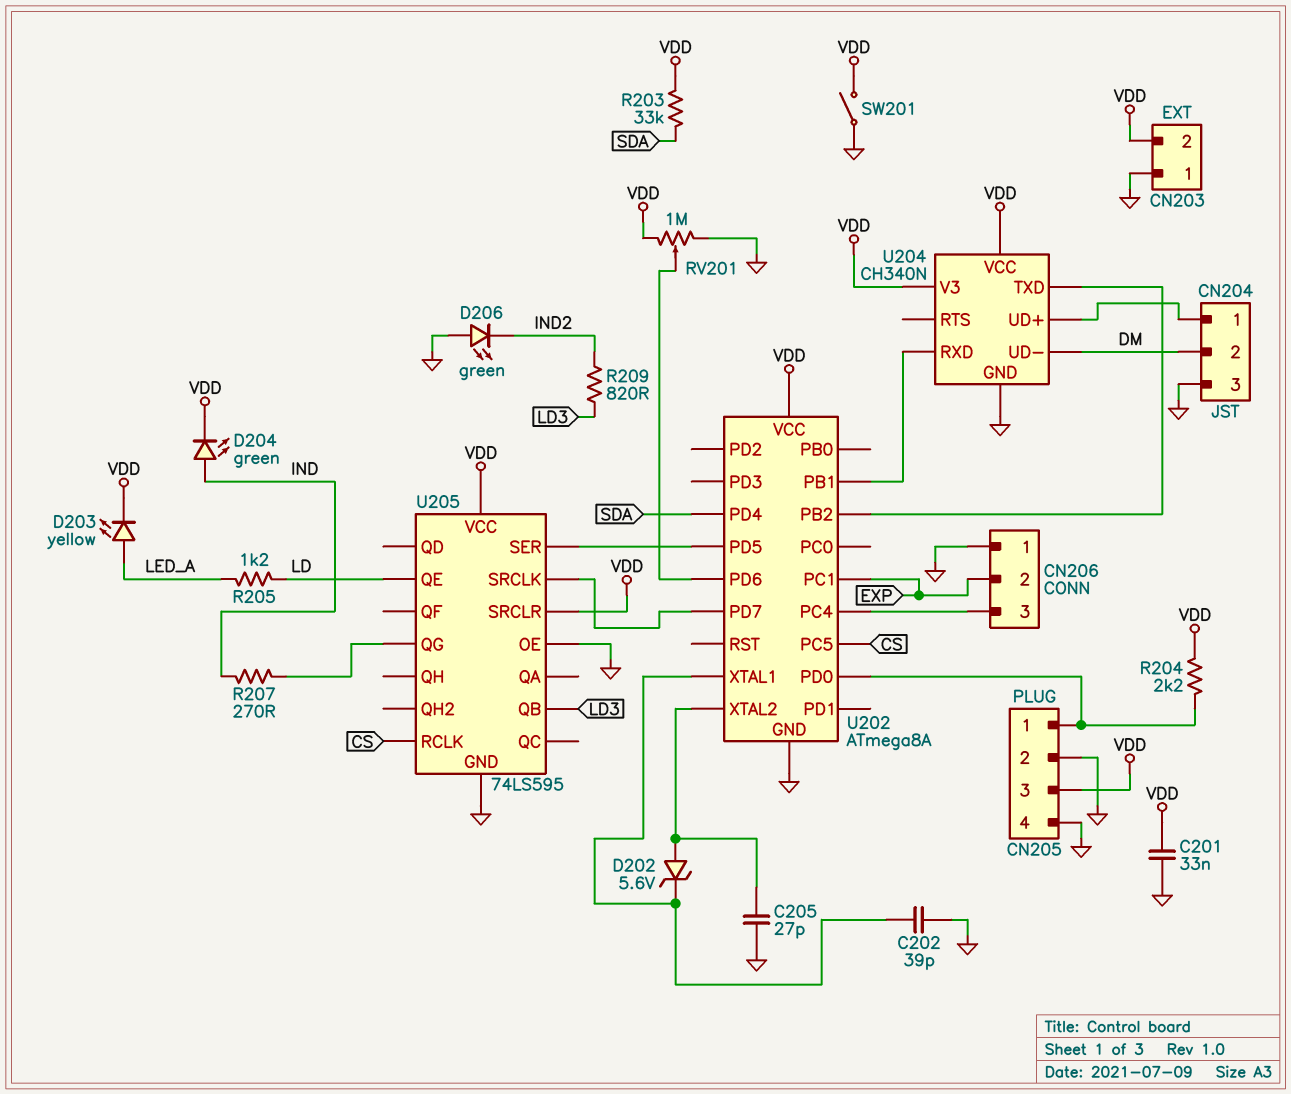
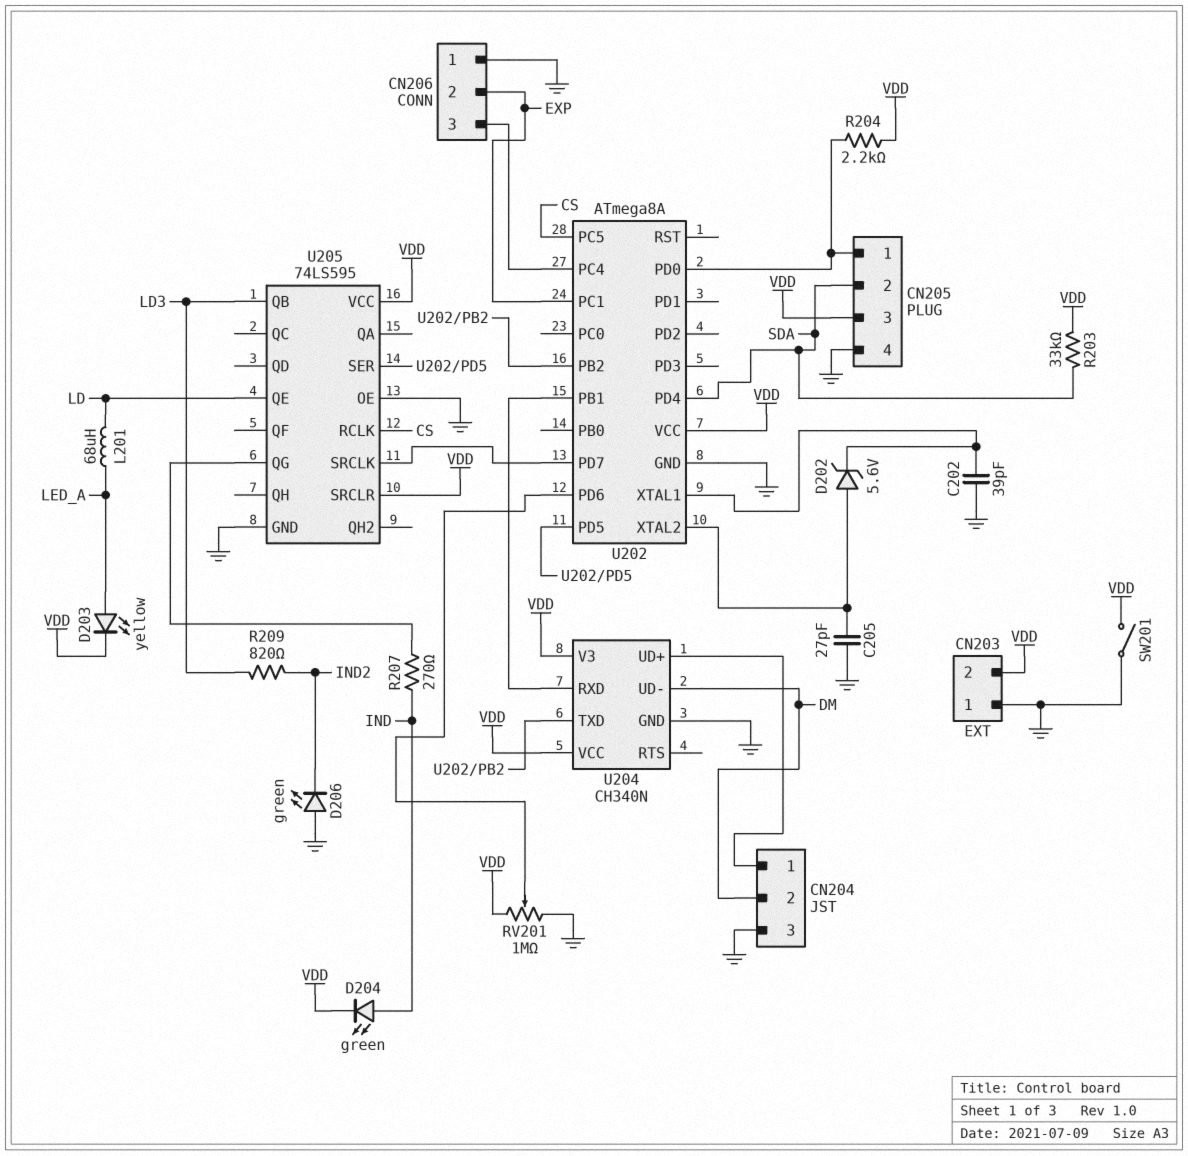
C201: 33nF (GND, VDD) -> none
CN205 pin 2: GND -> SDA
L201: none -> 68uH (LD, LED_A)
R205: 1.2k (LD, LED_A) -> none

